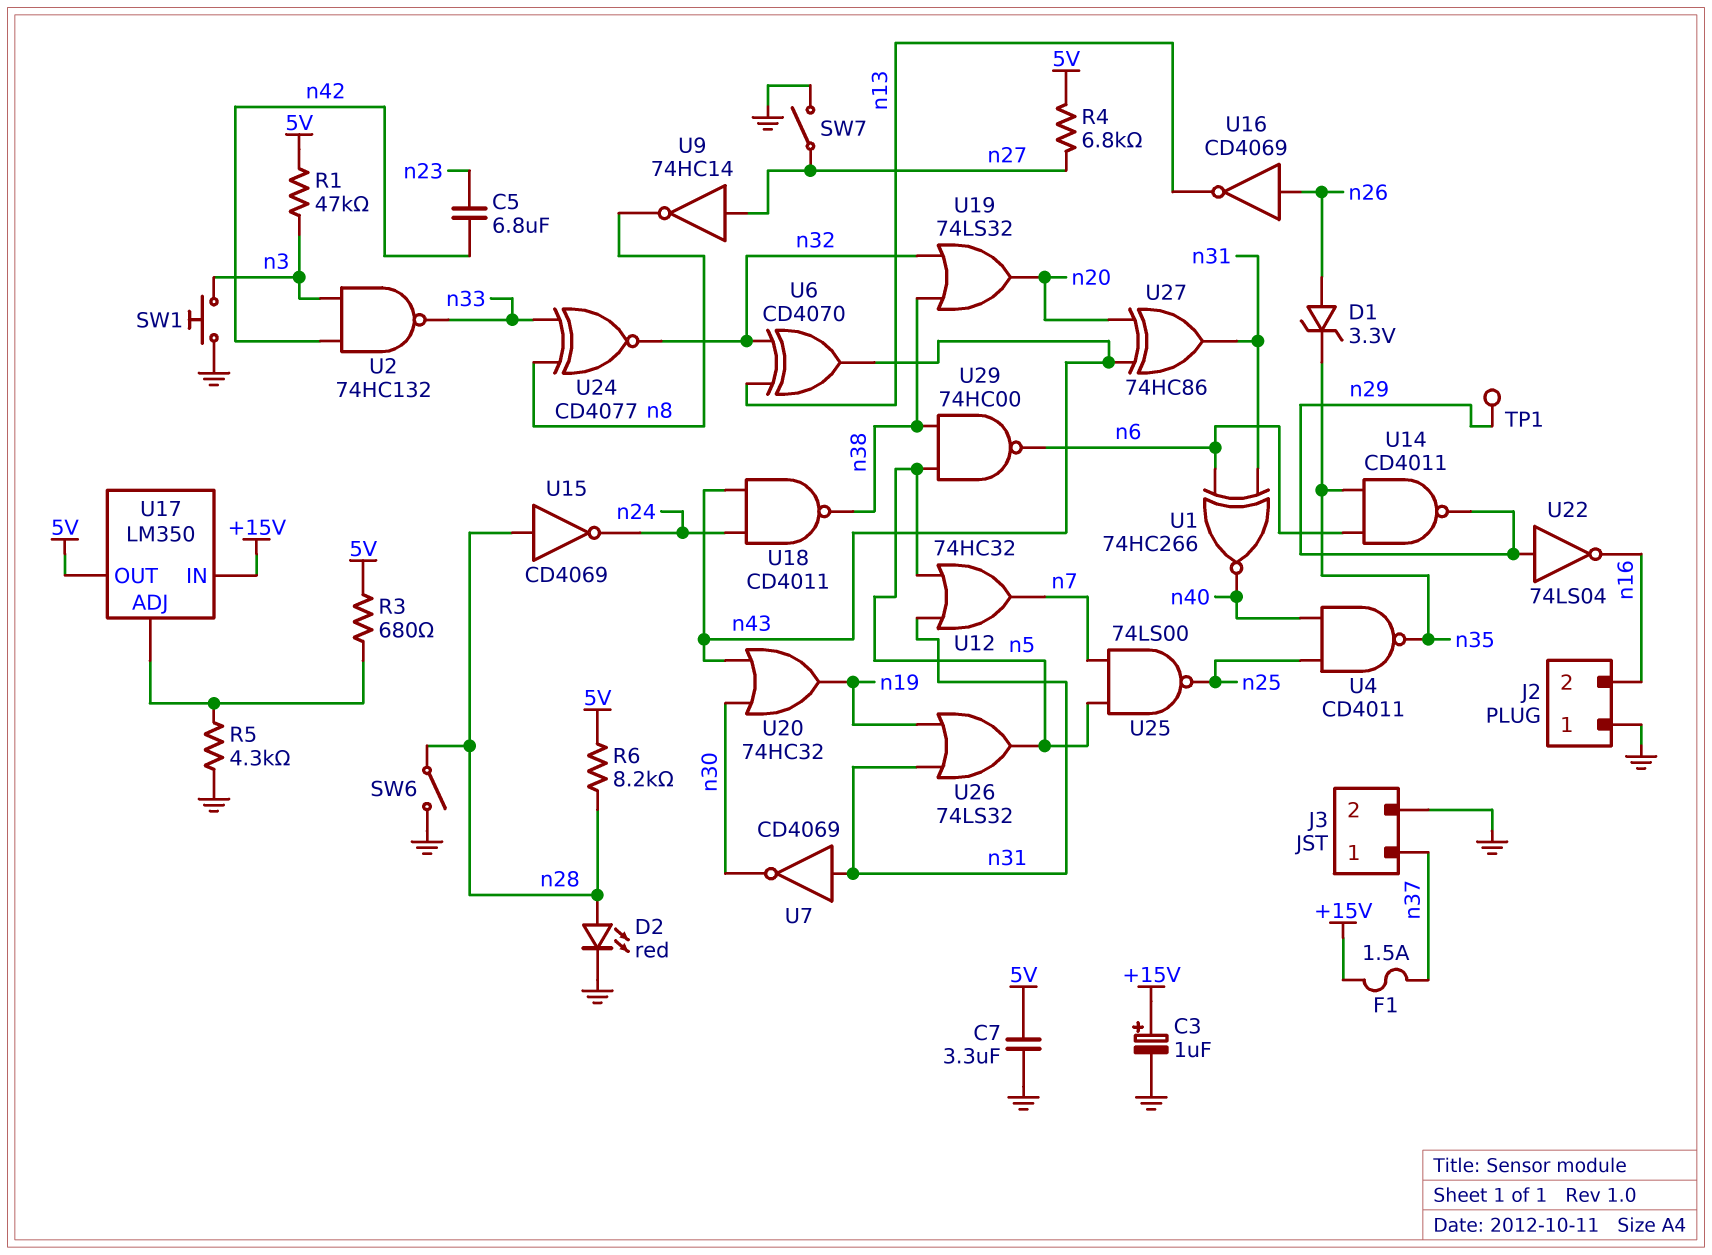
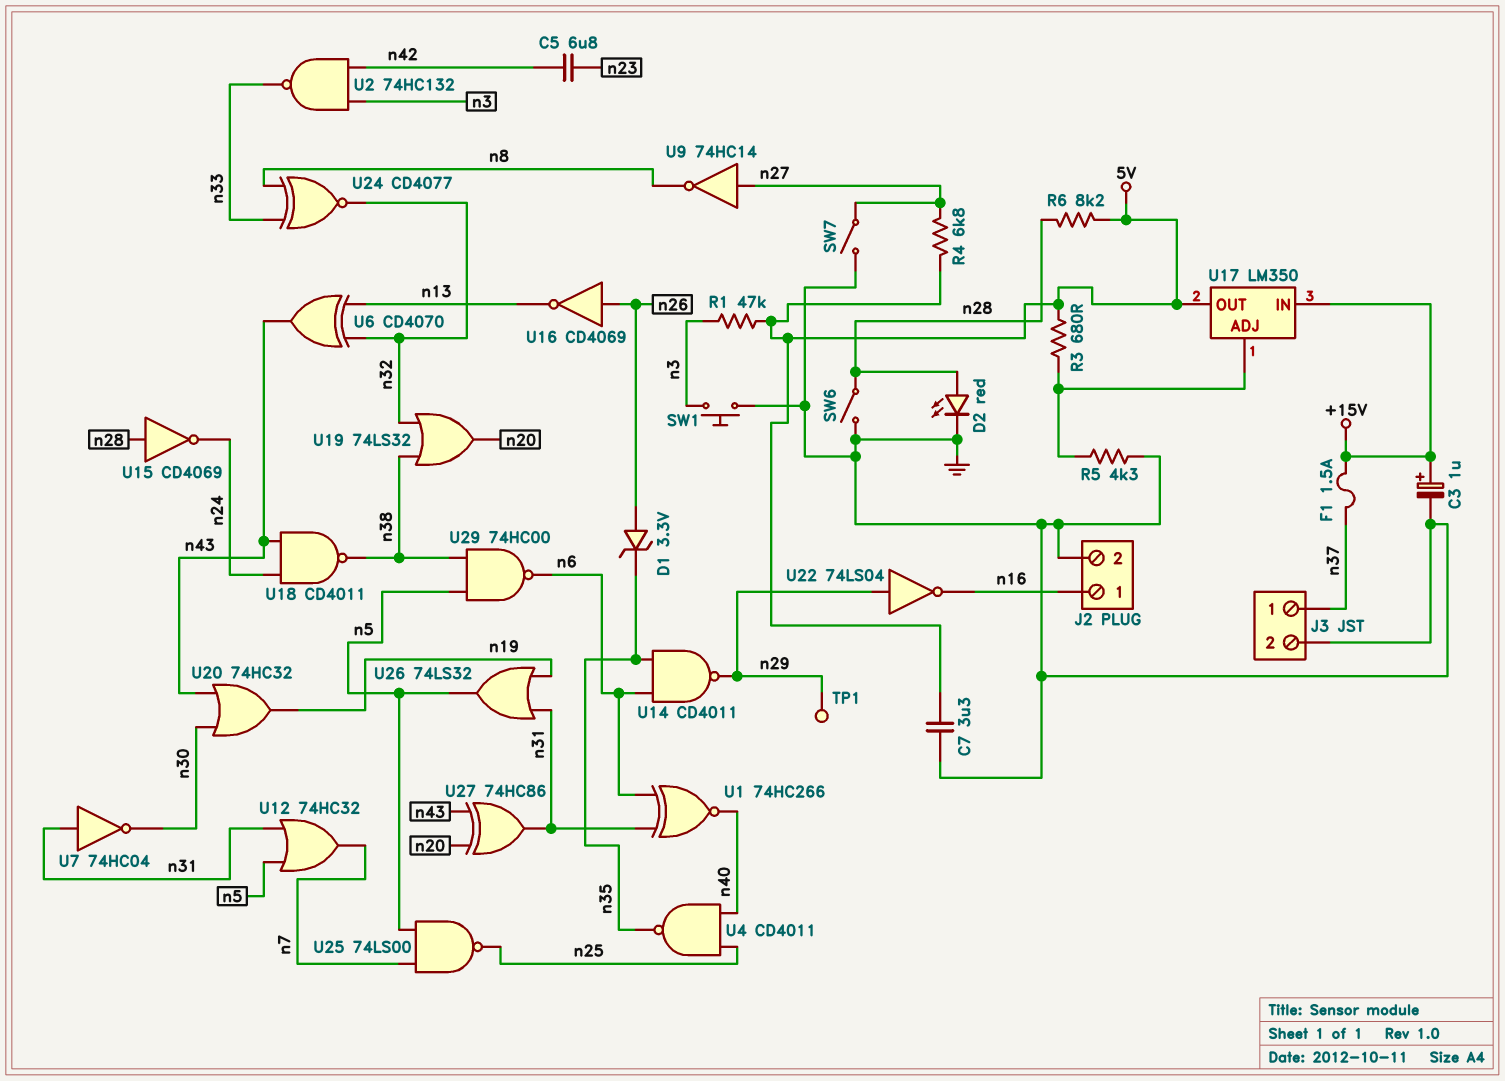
J2 pin 1: GND -> n16
J2 pin 2: n16 -> GND
U7: NOT CD4069 (in n31, out n30) -> NOT 74HC04 (in n31, out n30)

